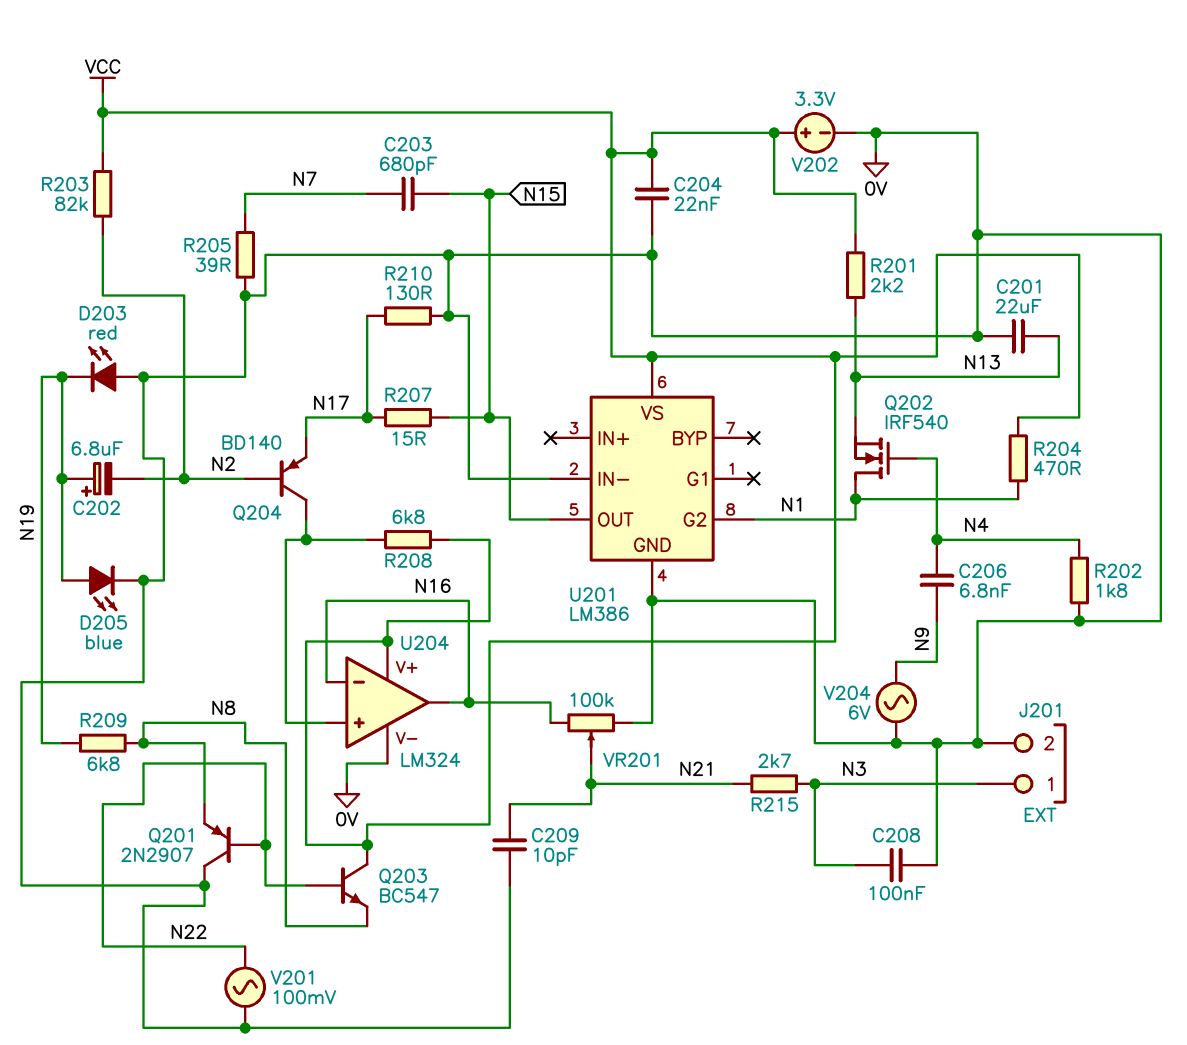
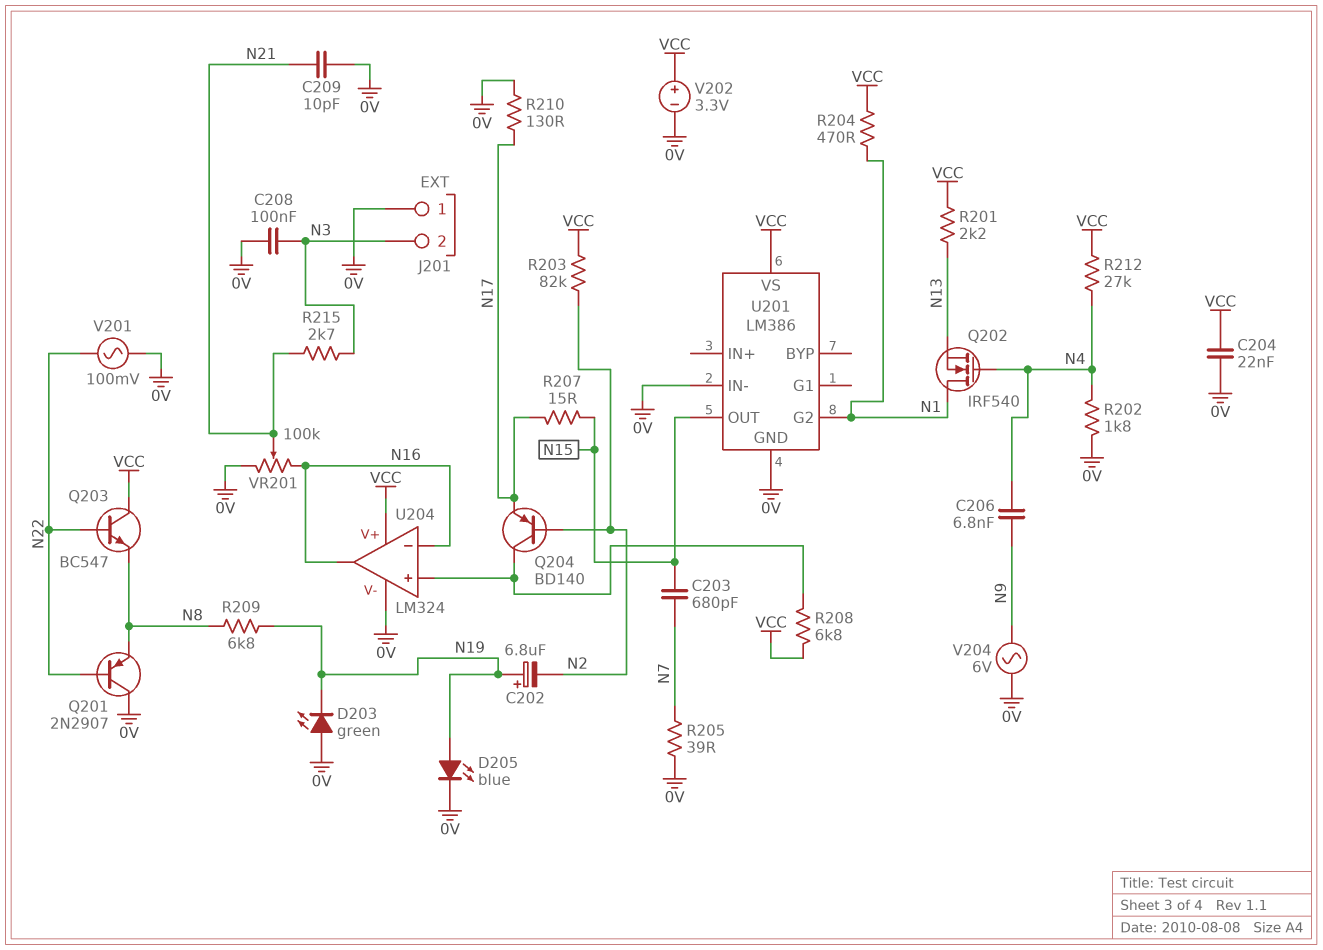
C201: 22uF (0V, N13) -> none
D203: LED red (A 0V, K N19) -> LED green (A 0V, K N19)
J201 pin 1: N3 -> 0V
J201 pin 2: 0V -> N3
R212: none -> 27k (N4, VCC)

